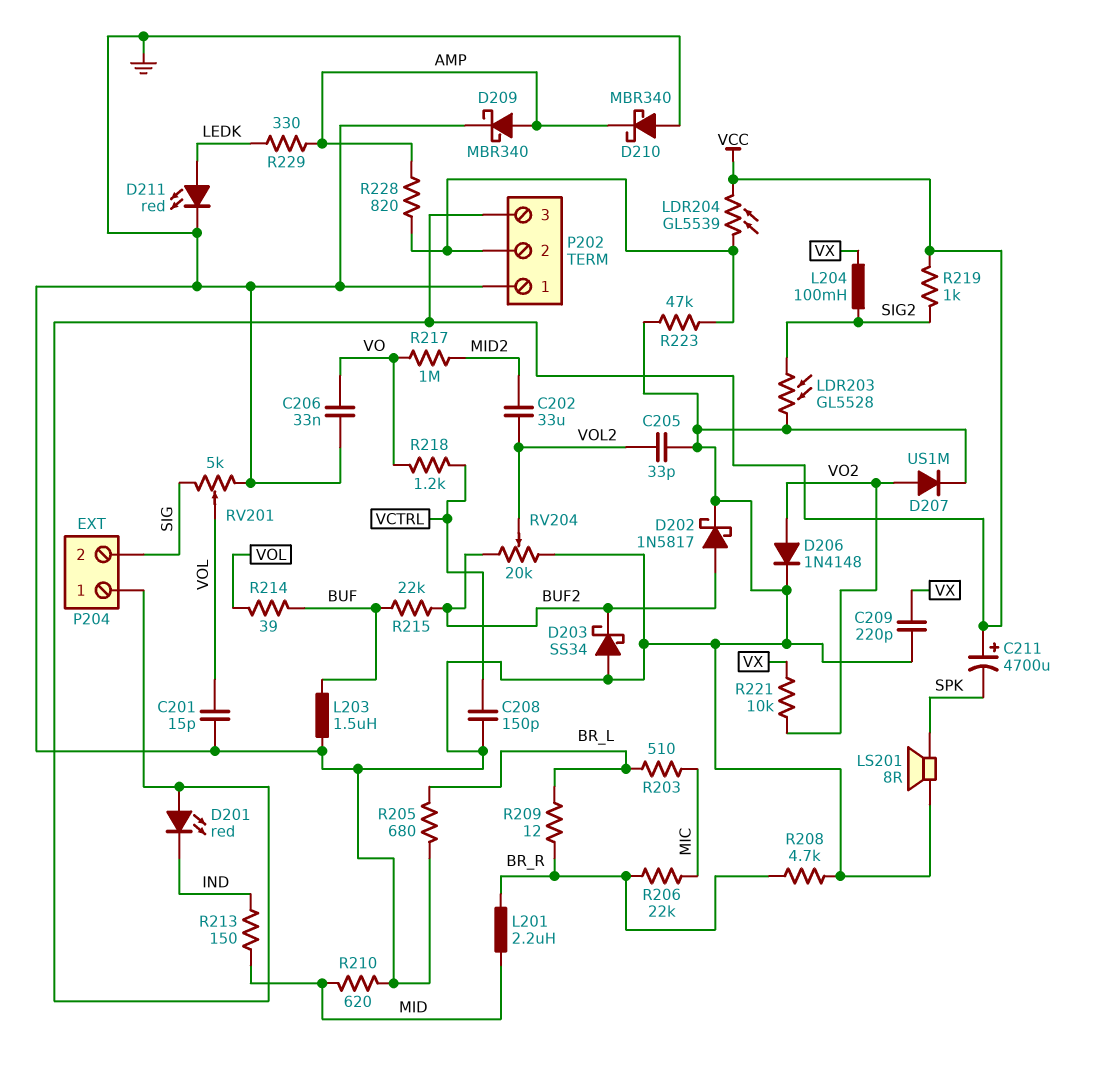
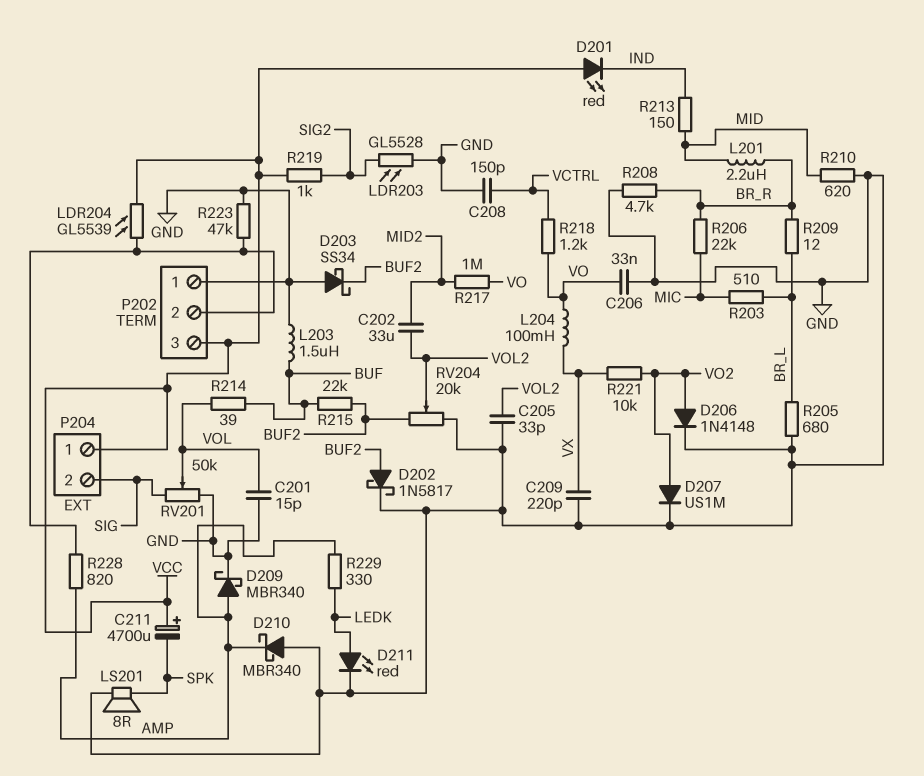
L204: 100mH (SIG2, VX) -> 100mH (VO, VX)
RV201: 5k (GND, SIG, wiper VOL) -> 50k (GND, SIG, wiper VOL)

